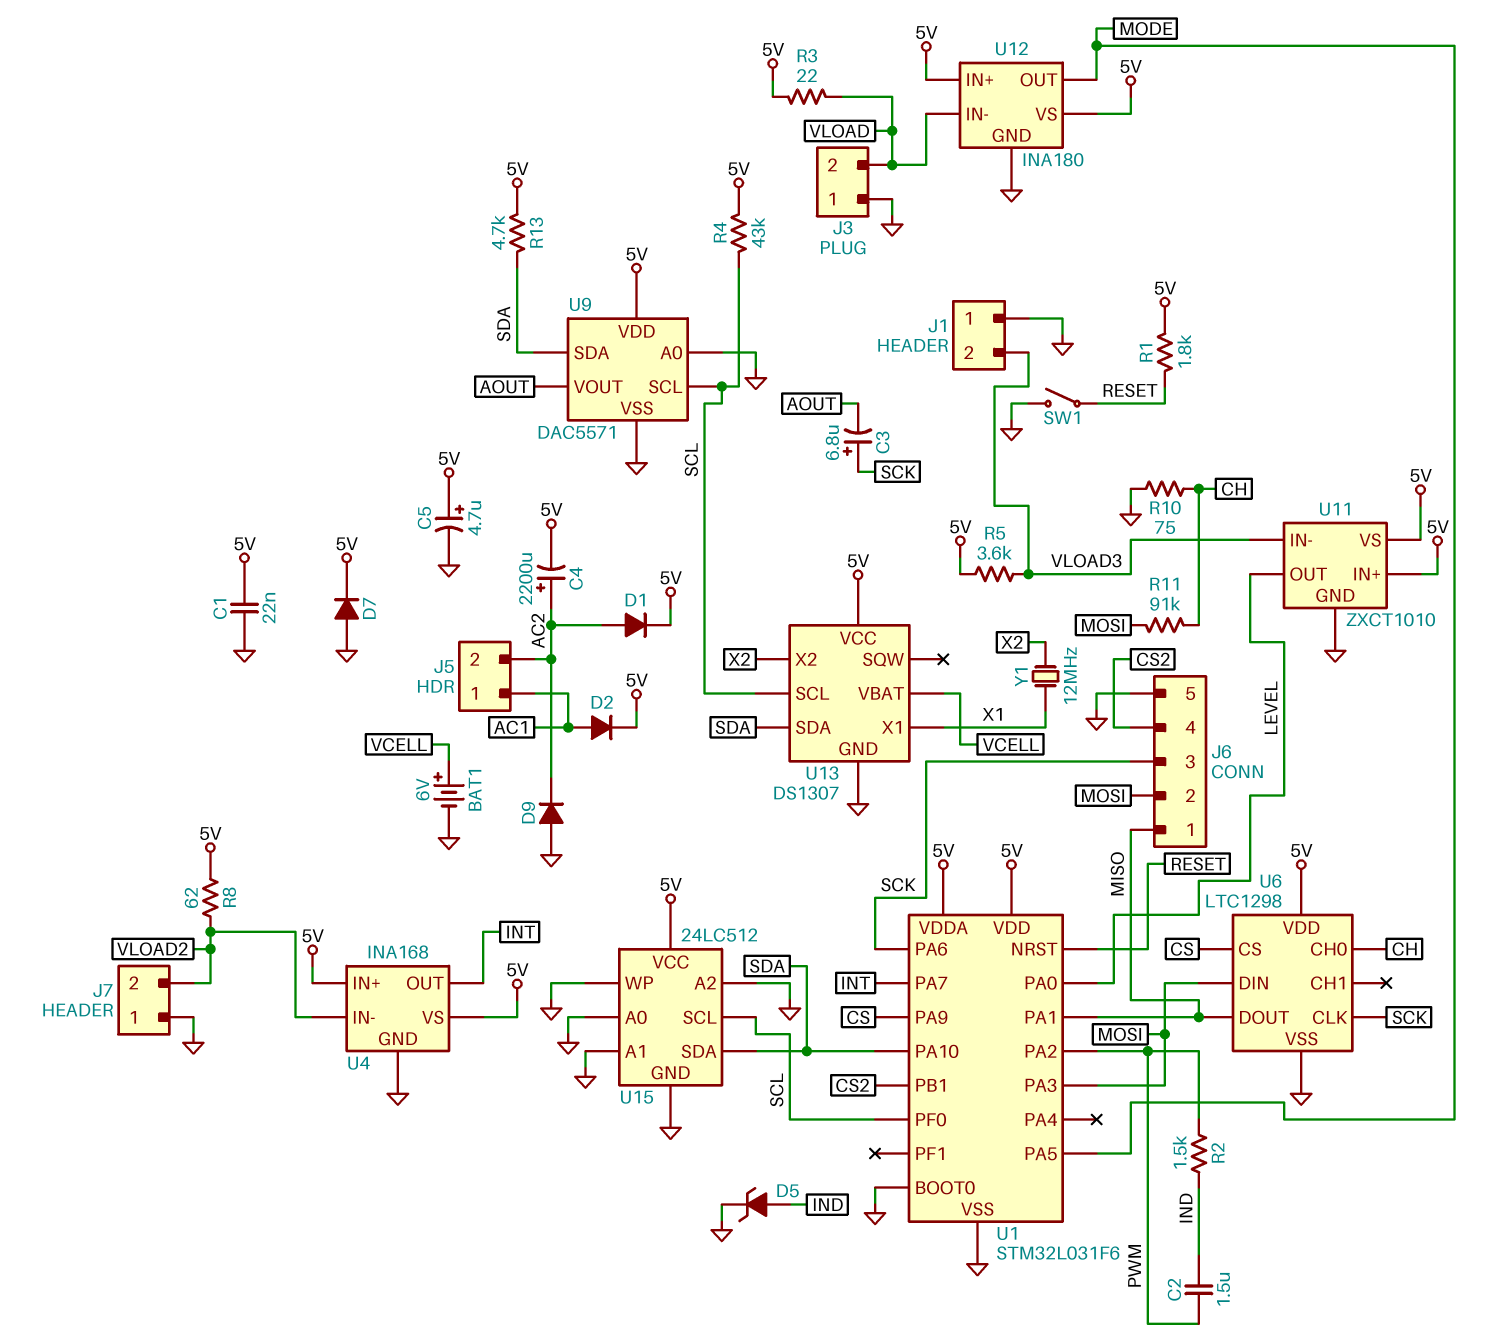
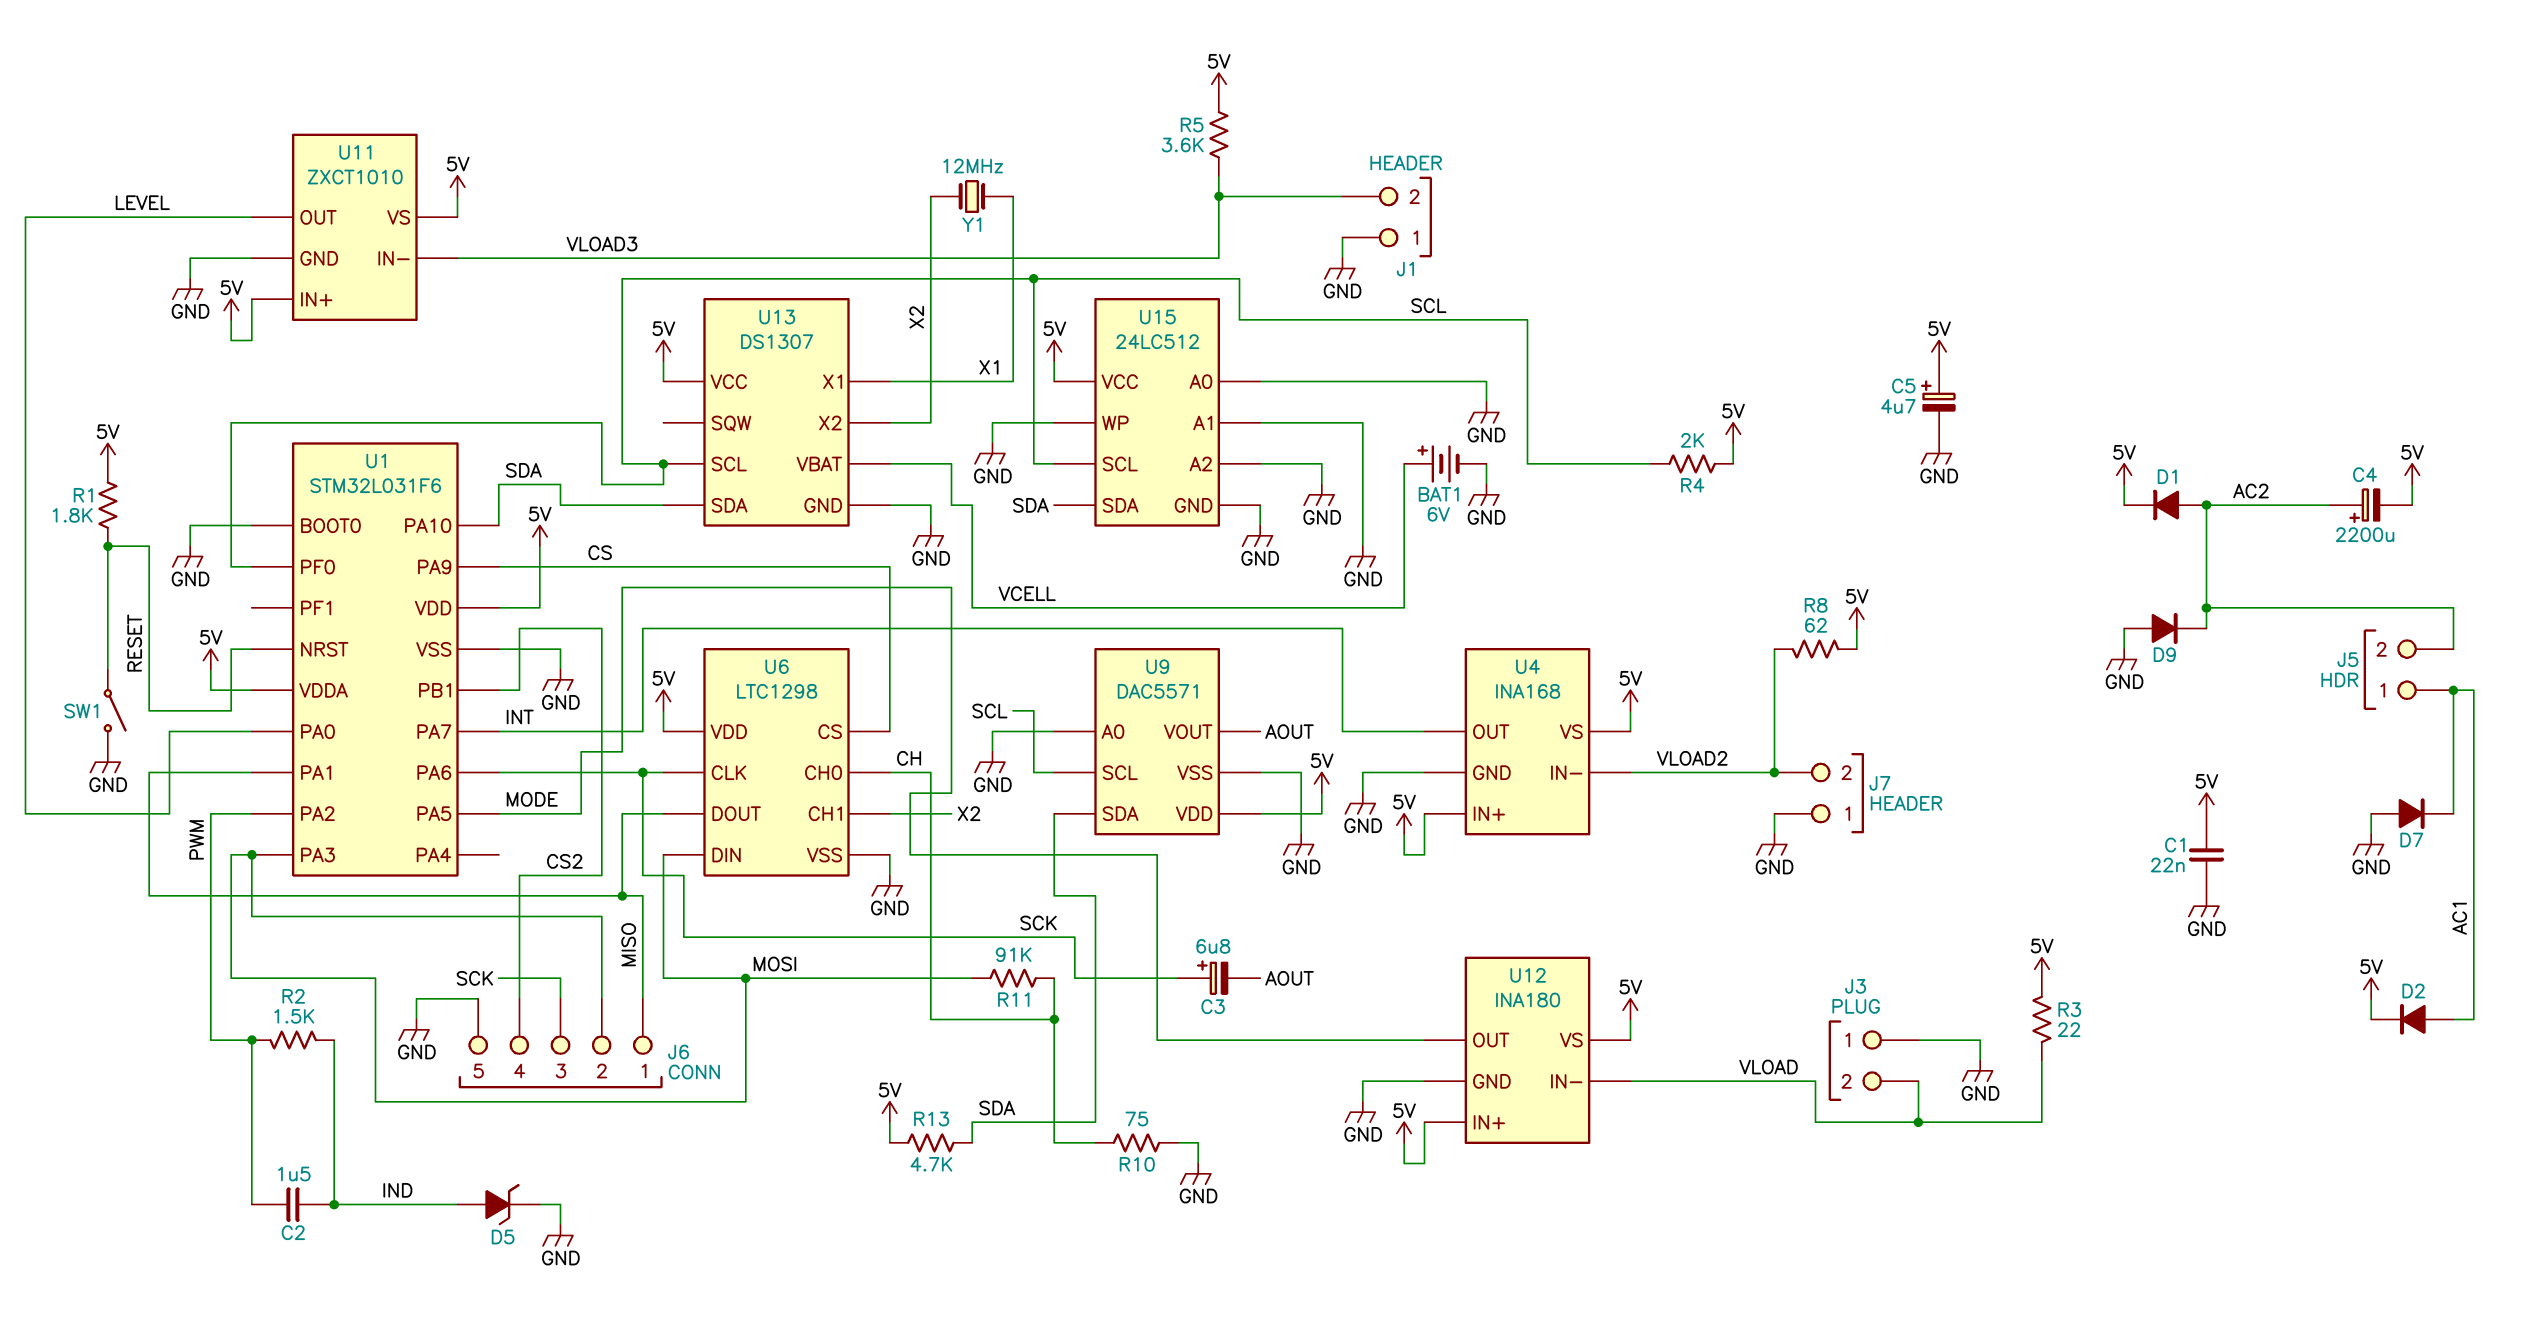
D7: diode (A GND, K 5V) -> diode (A GND, K AC1)
R4: 43k (5V, SCL) -> 2k (5V, SCL)
U6 pin CH1: none -> X2

